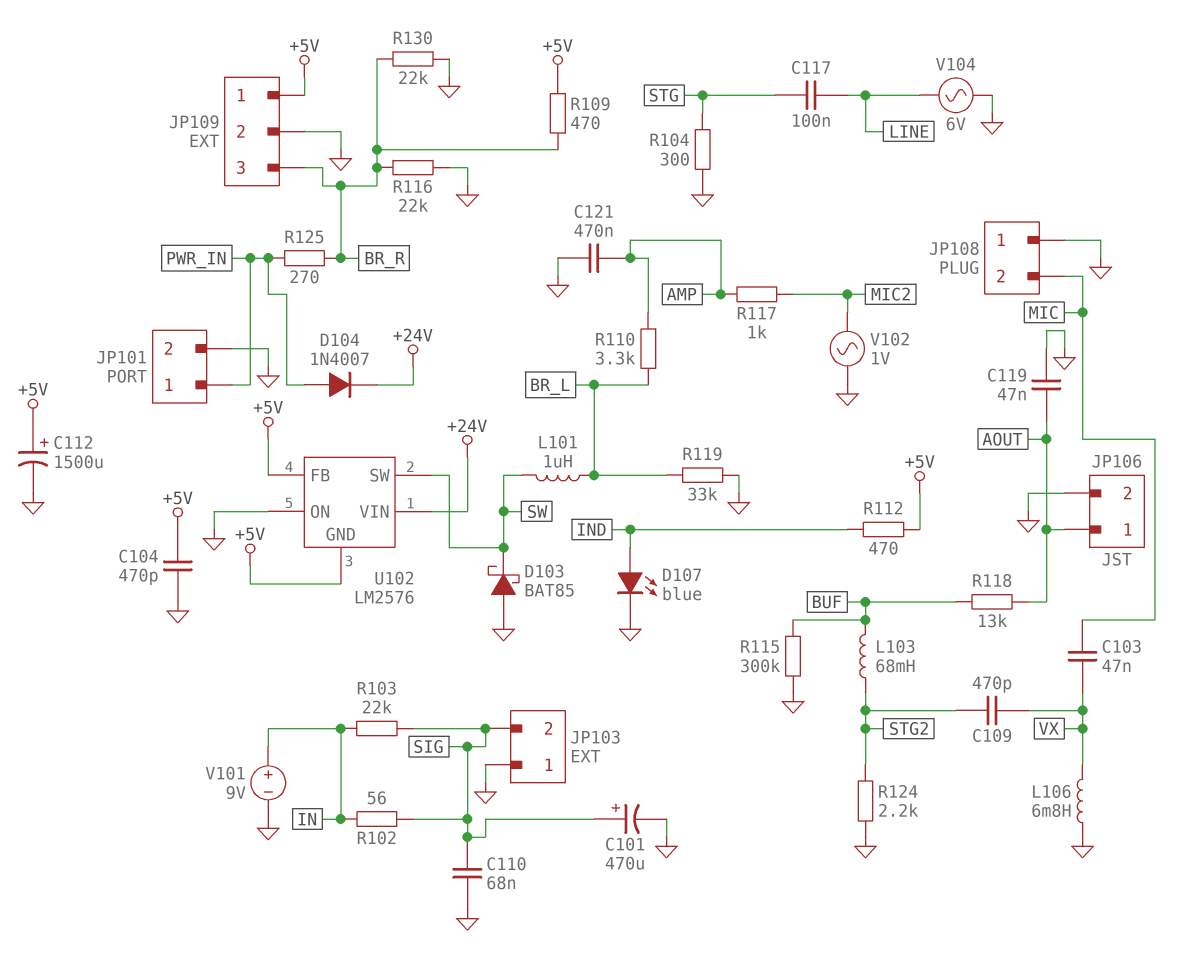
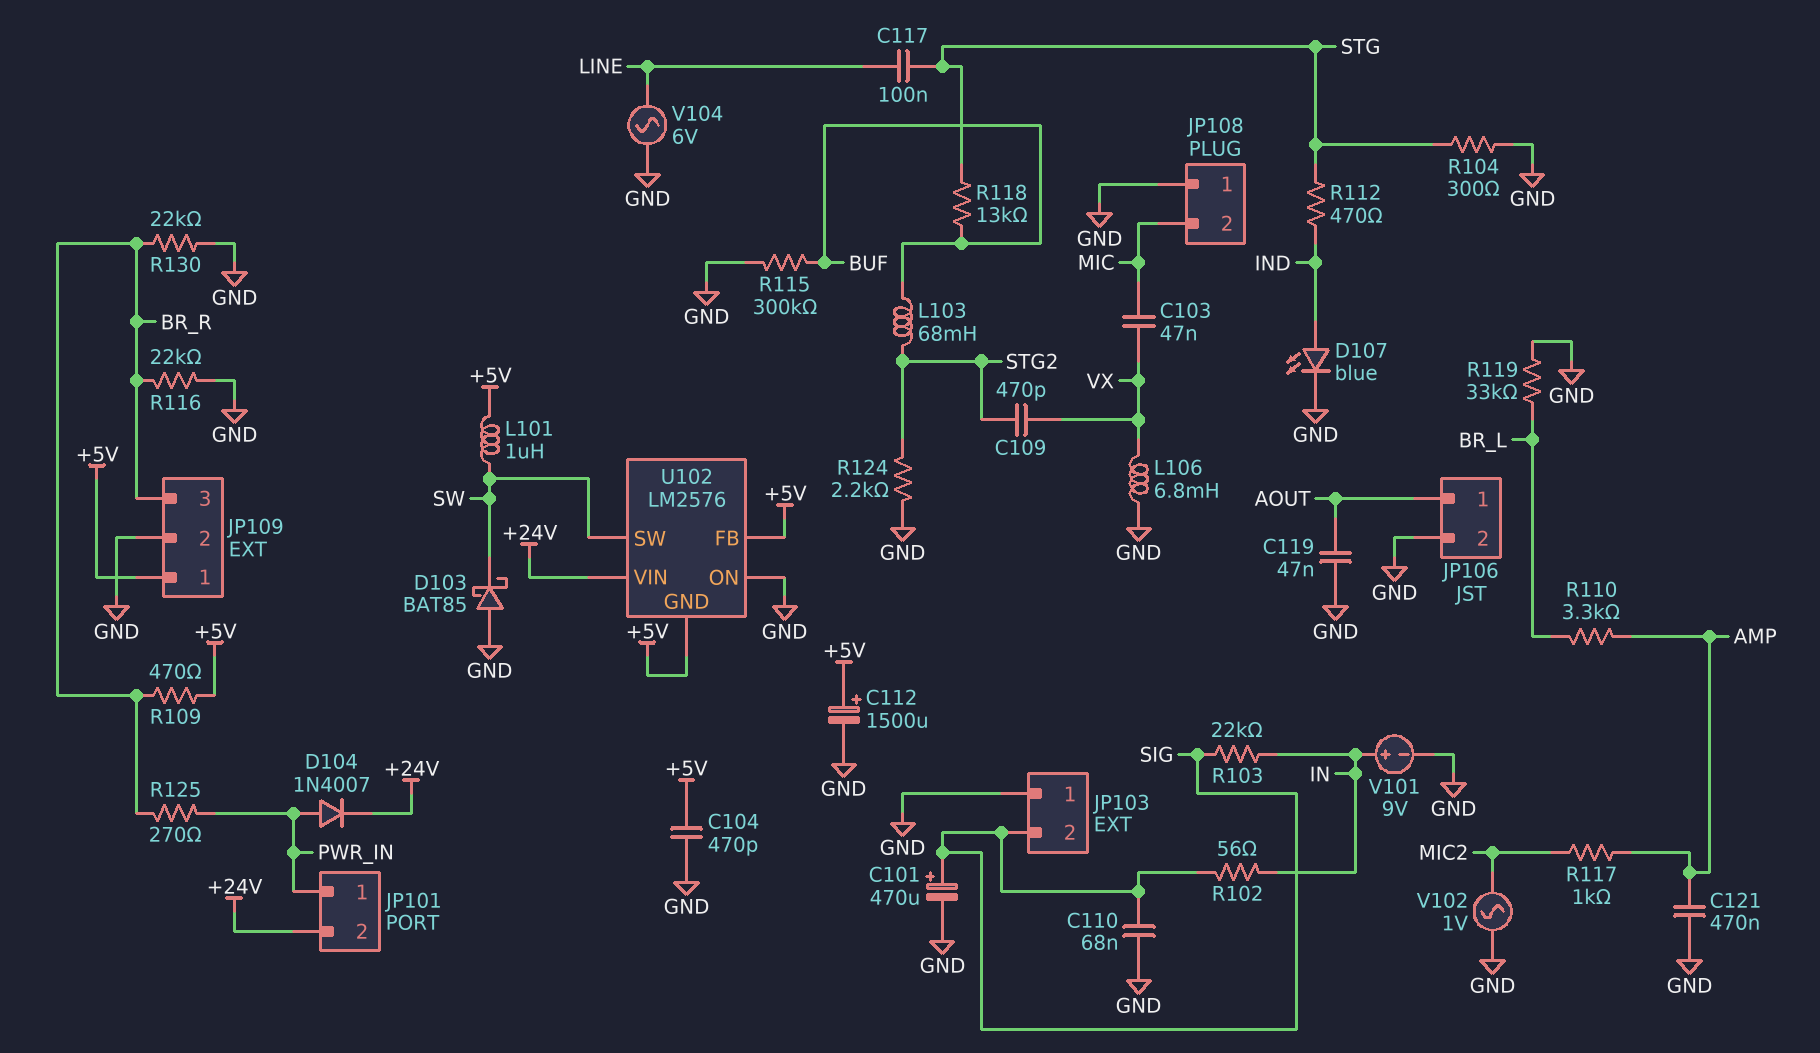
JP101 pin 2: GND -> +24V
L101: 1uH (BR_L, SW) -> 1uH (+5V, SW)
R112: 470 (+5V, IND) -> 470 (IND, STG)
R118: 13k (AOUT, BUF) -> 13k (BUF, STG)

